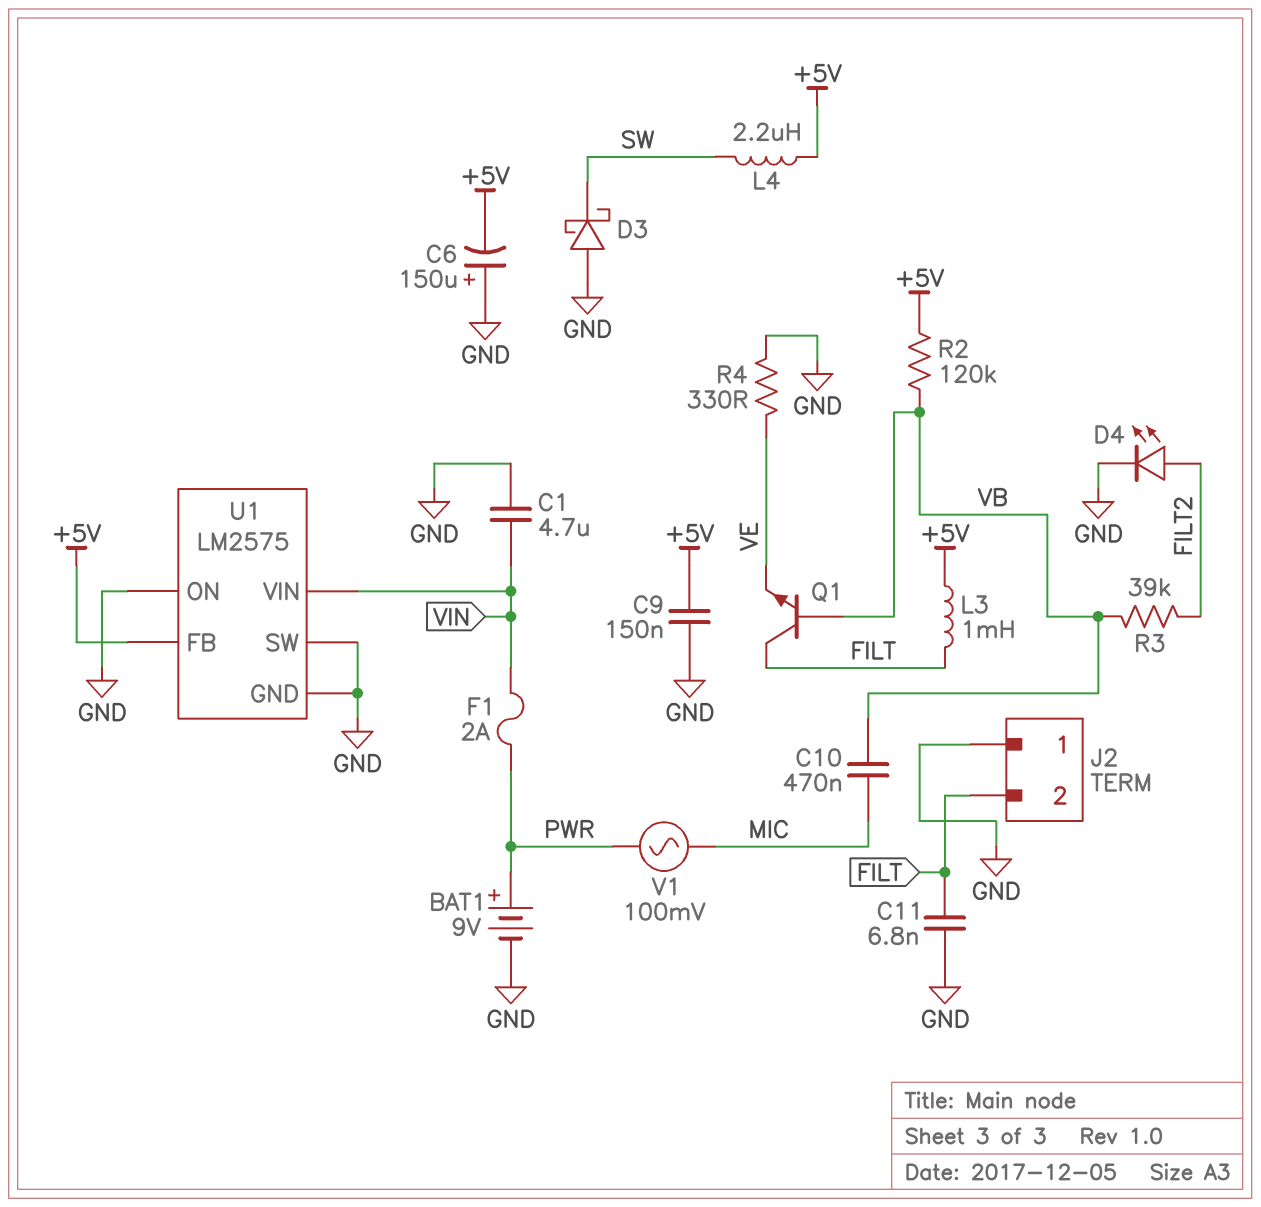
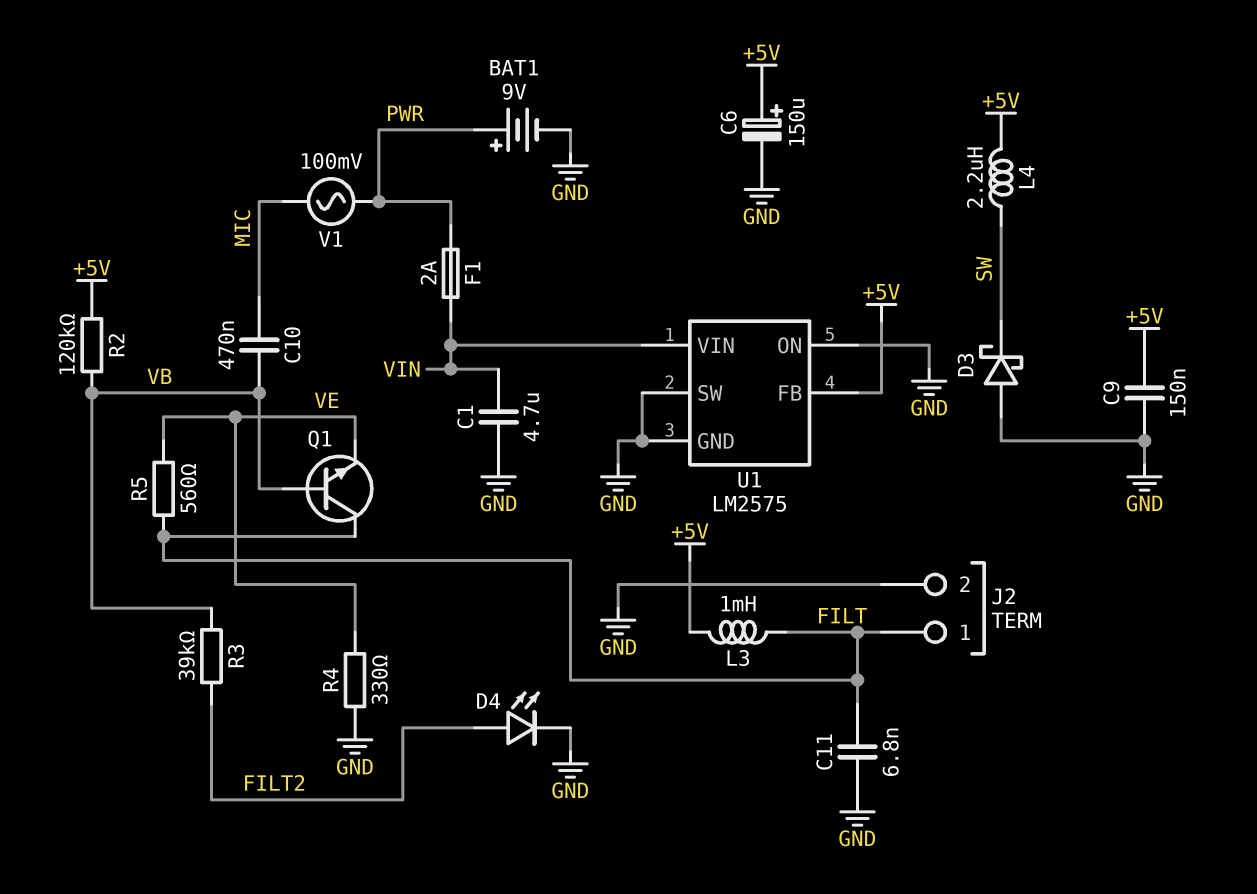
C6: 150uF (plus GND, minus +5V) -> 150uF (plus +5V, minus GND)
J2 pin 1: GND -> FILT
J2 pin 2: FILT -> GND
R5: none -> 560 (FILT, VE)

